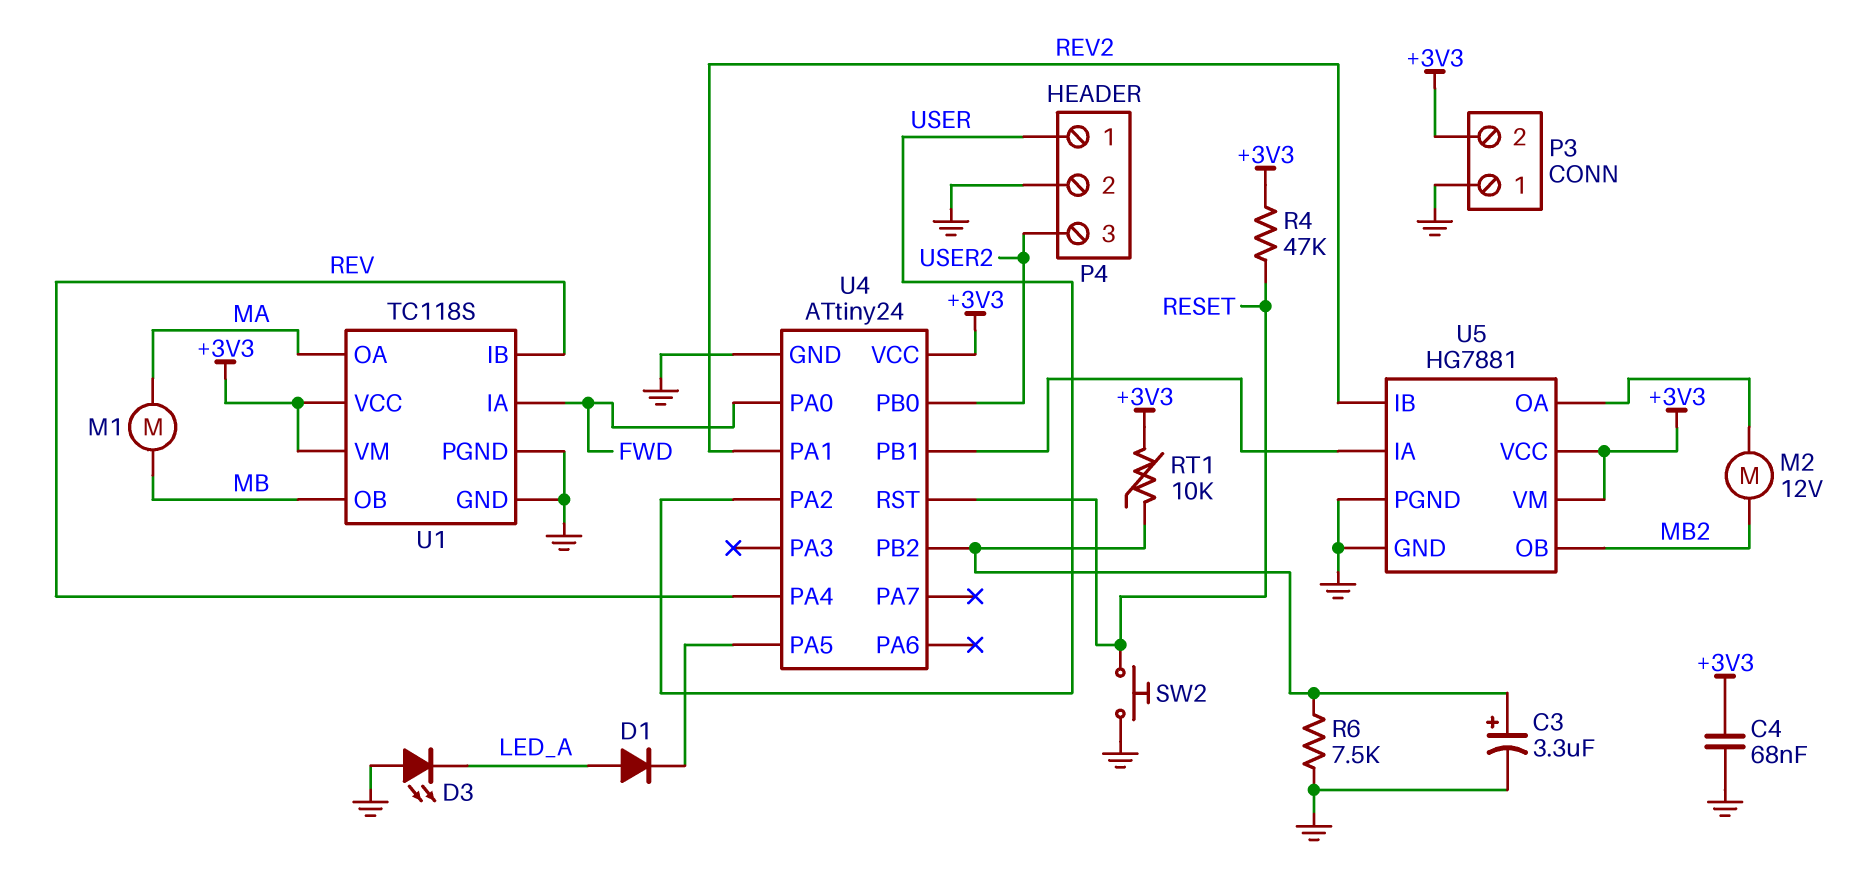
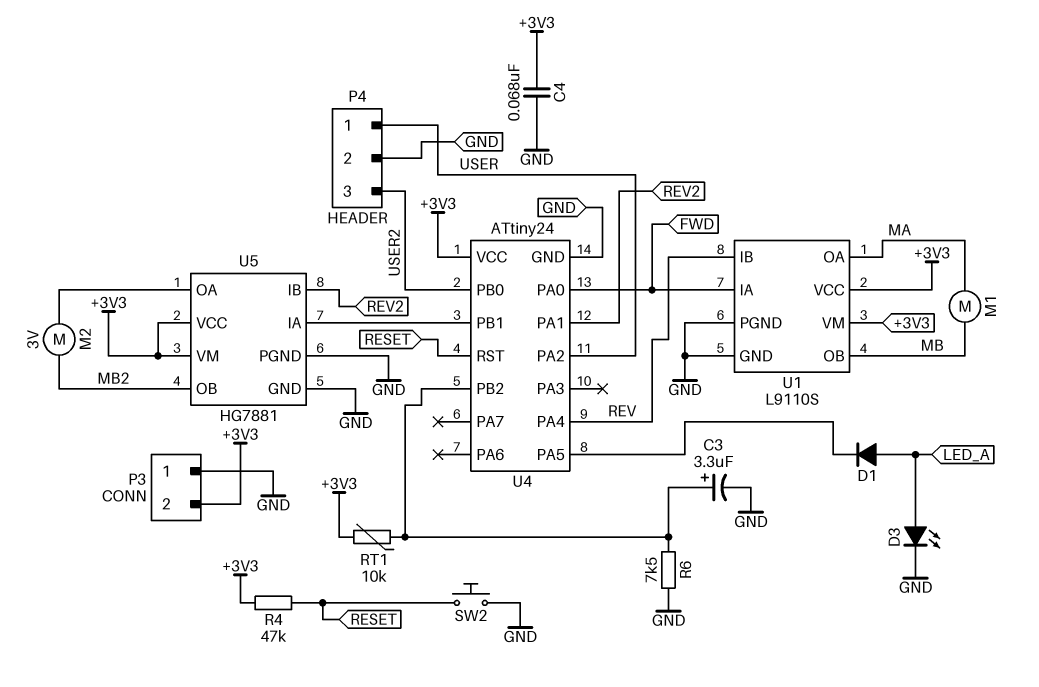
D3: LED (A GND, K LED_A) -> LED (A LED_A, K GND)
M2: motor 12V (MB2, U5/OA) -> motor 3V (MB2, U5/OA)
U1: TC118S -> L9110S

